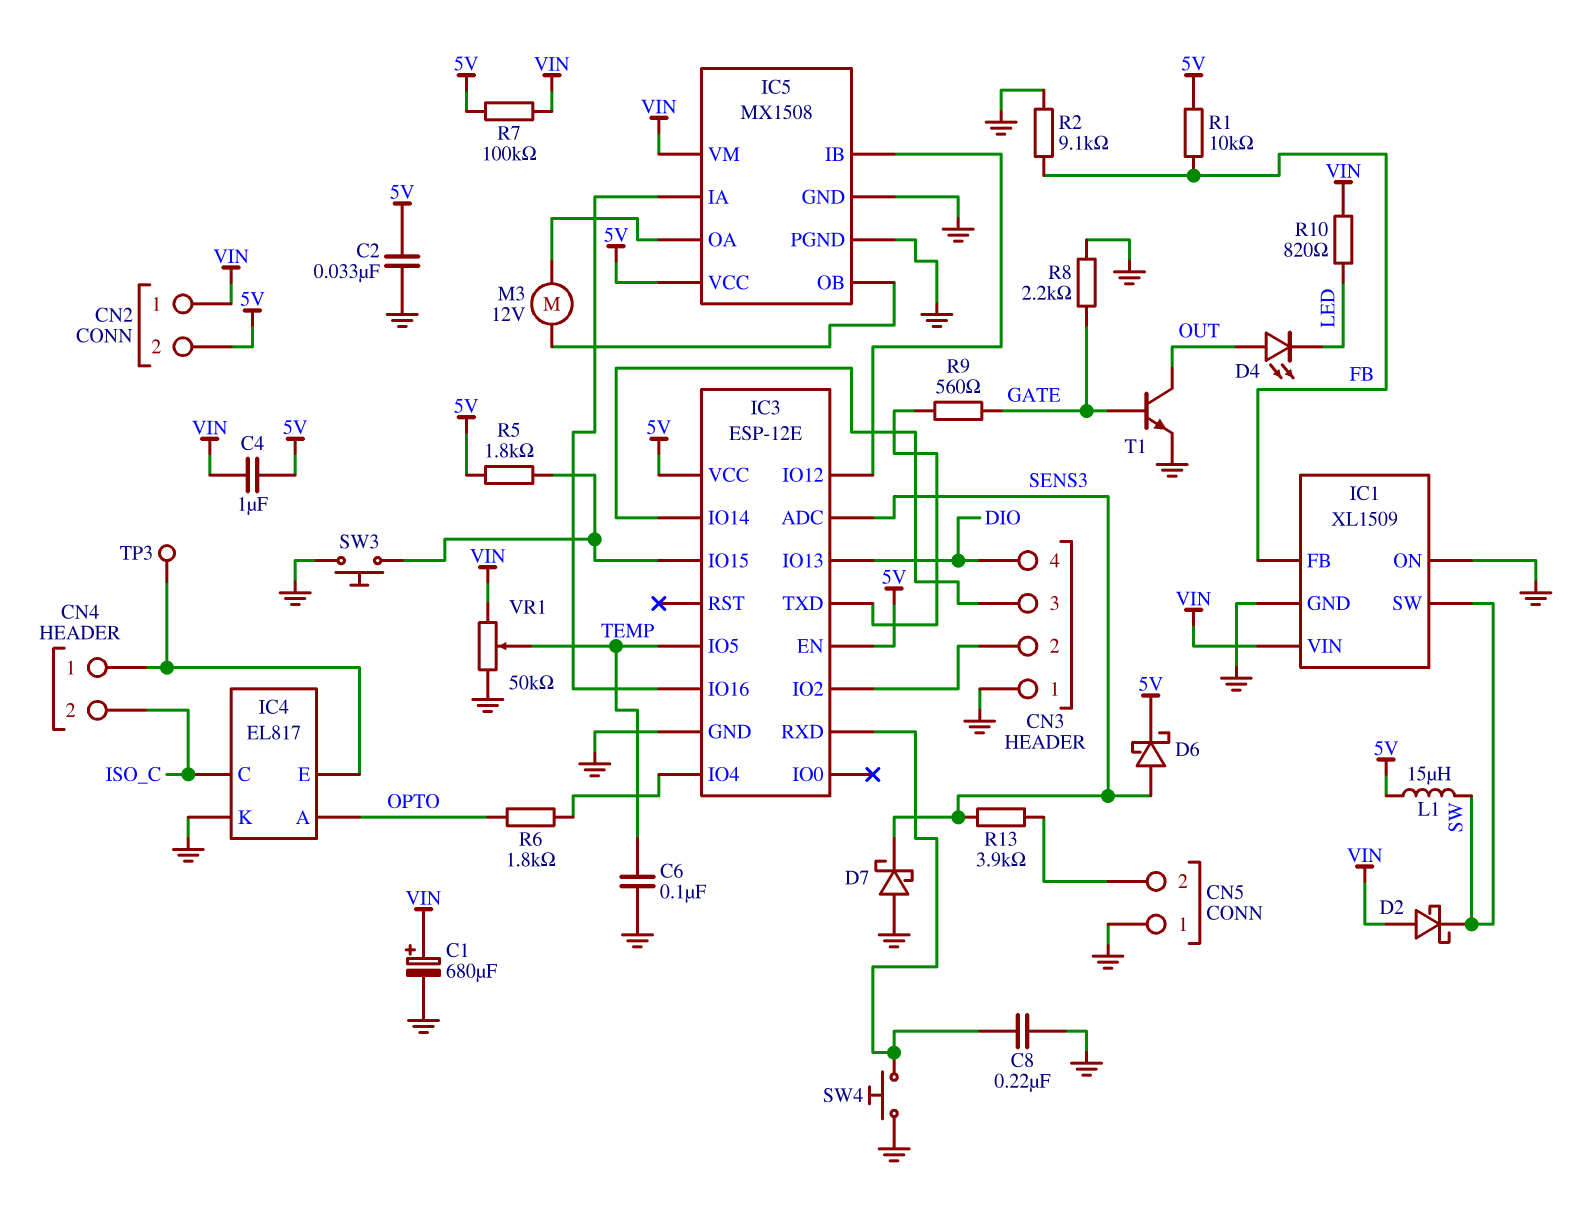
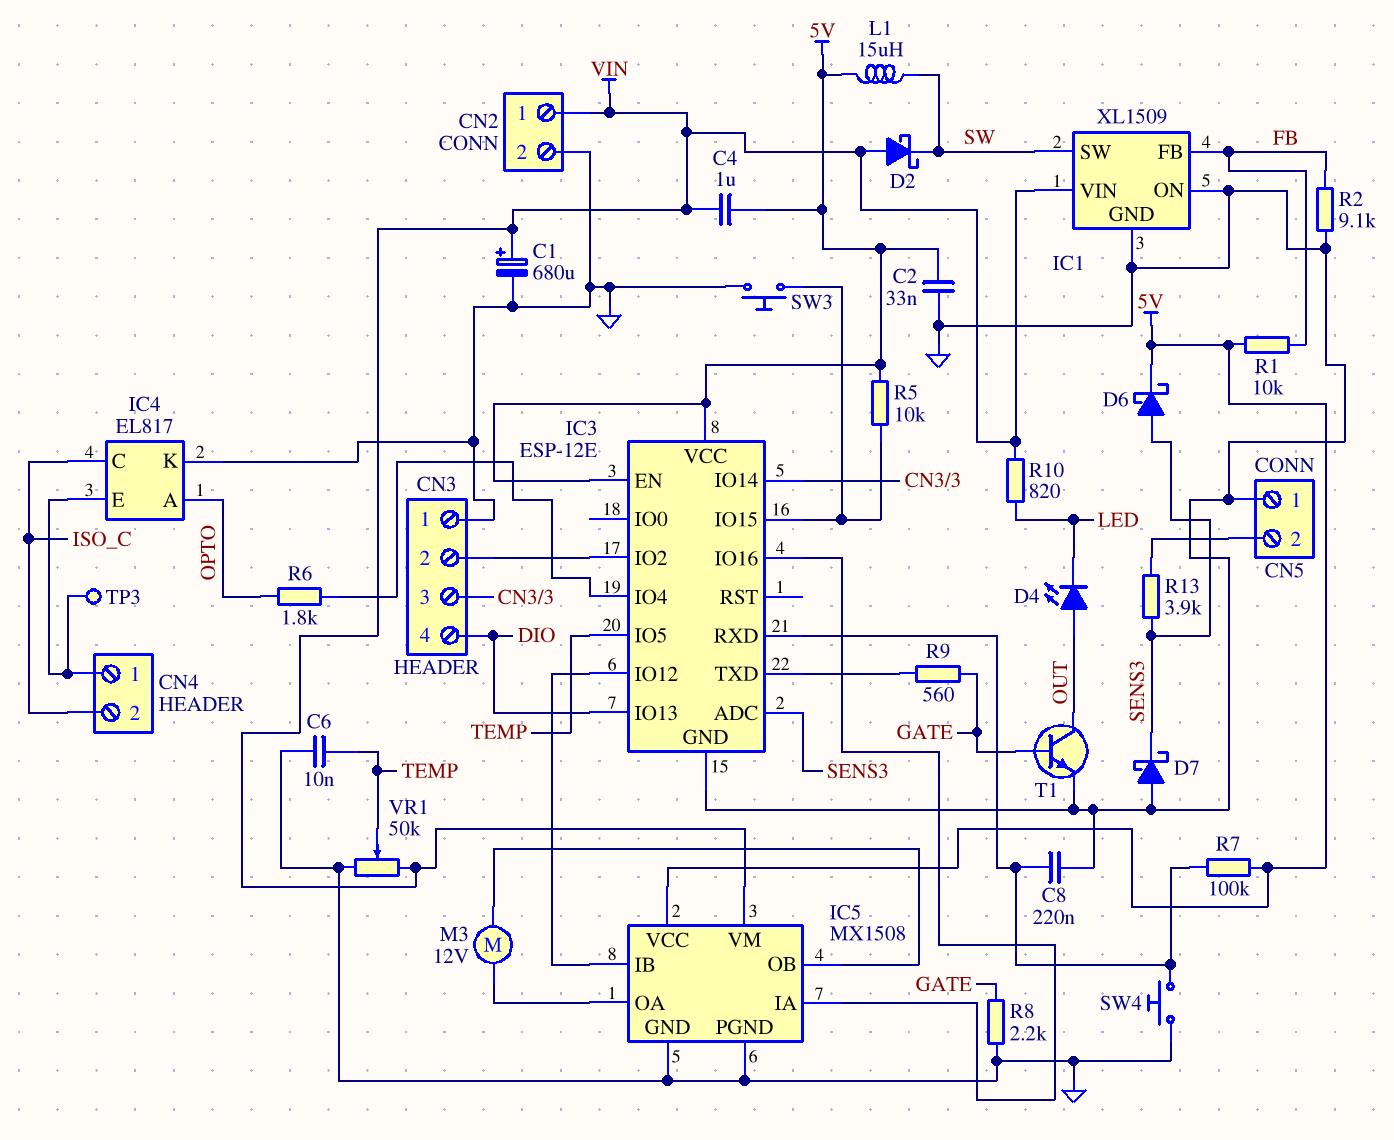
C6: 100nF (GND, TEMP) -> 10nF (GND, TEMP)
CN2 pin 2: 5V -> GND
R5: 1.8k (5V, IC3/IO15) -> 10k (5V, IC3/IO15)
R7: 100k (5V, VIN) -> 100k (5V, IC3/RXD)

